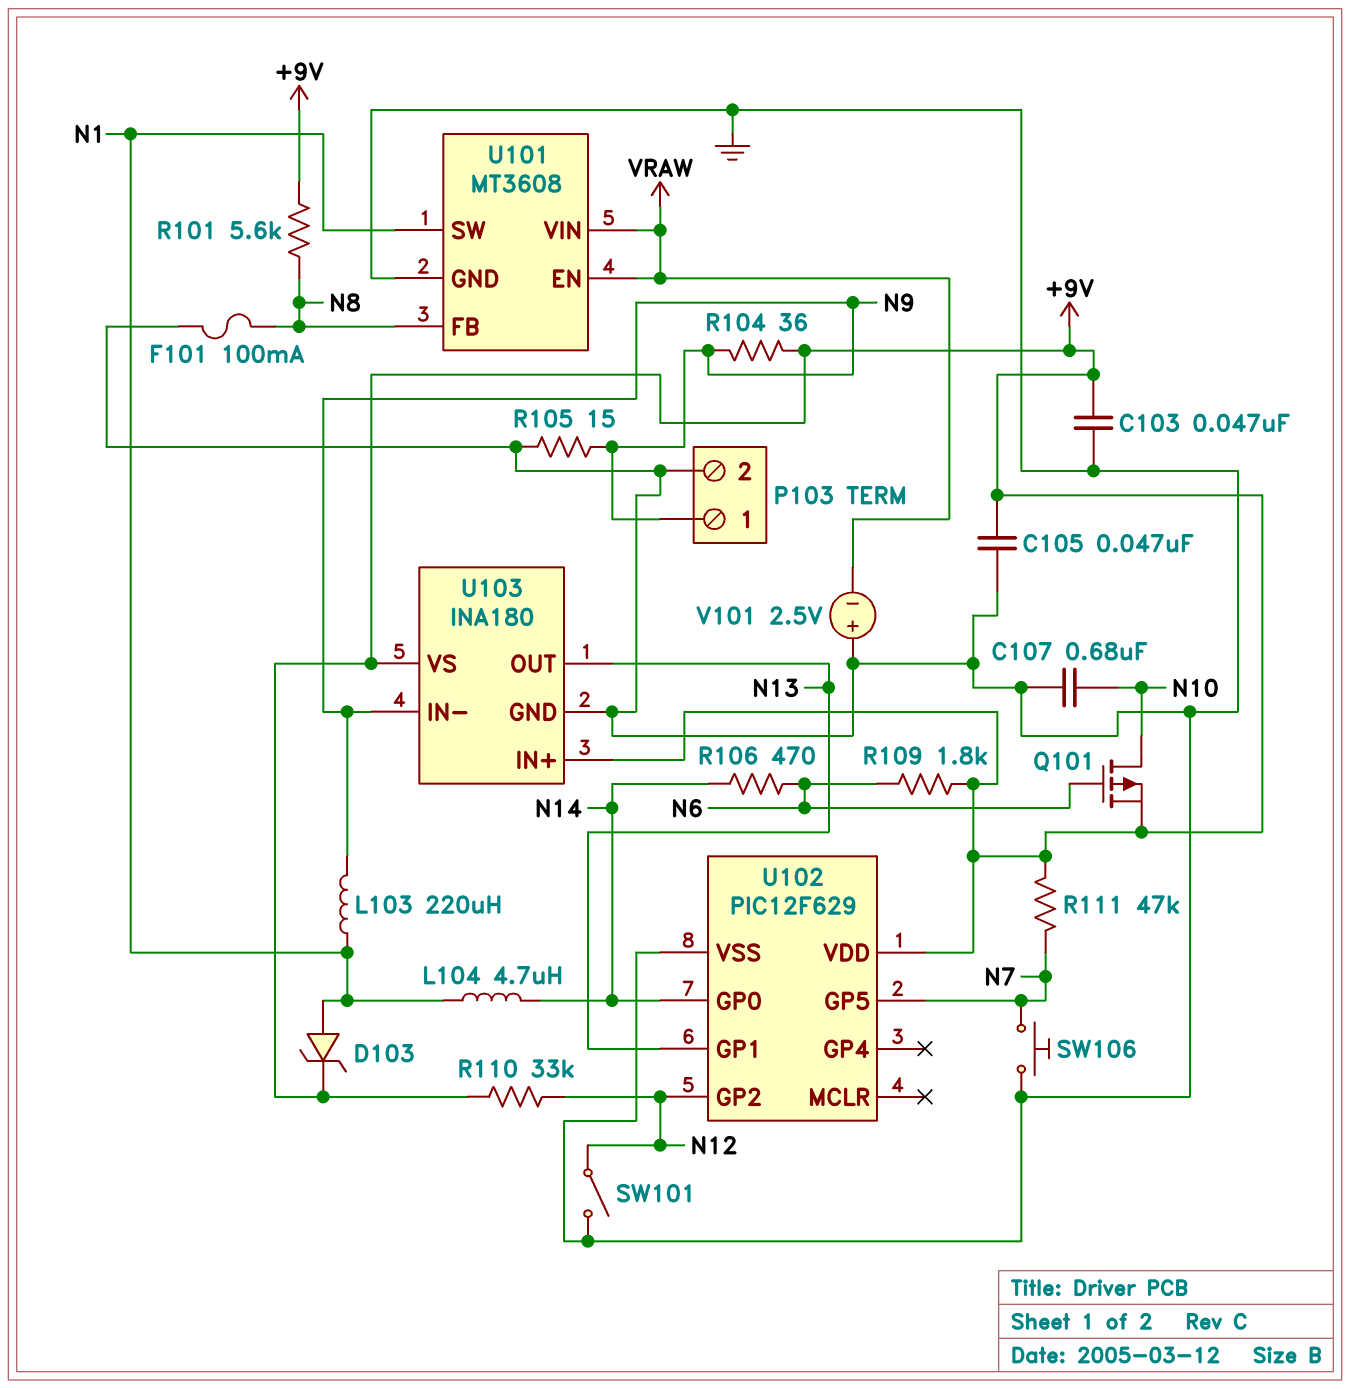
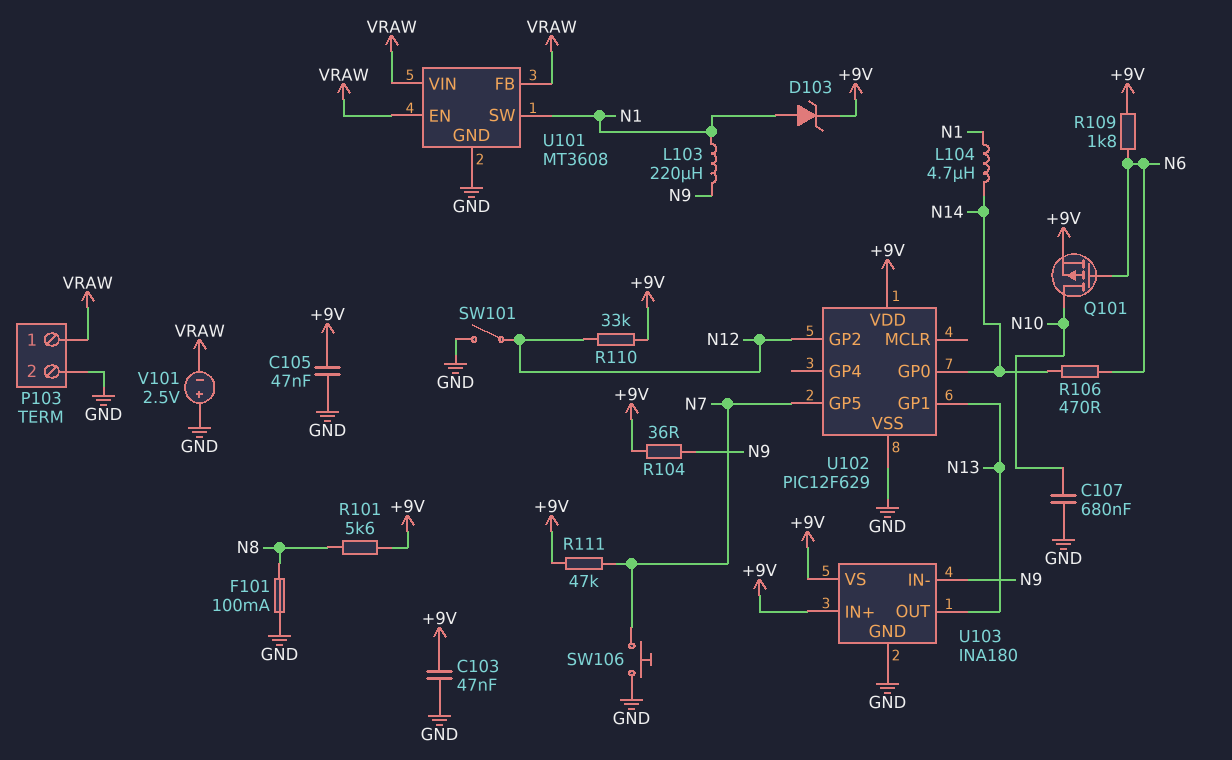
P103 pin 1: N9 -> VRAW
R105: 15 (GND, N9) -> none
U101 pin FB: N8 -> VRAW

